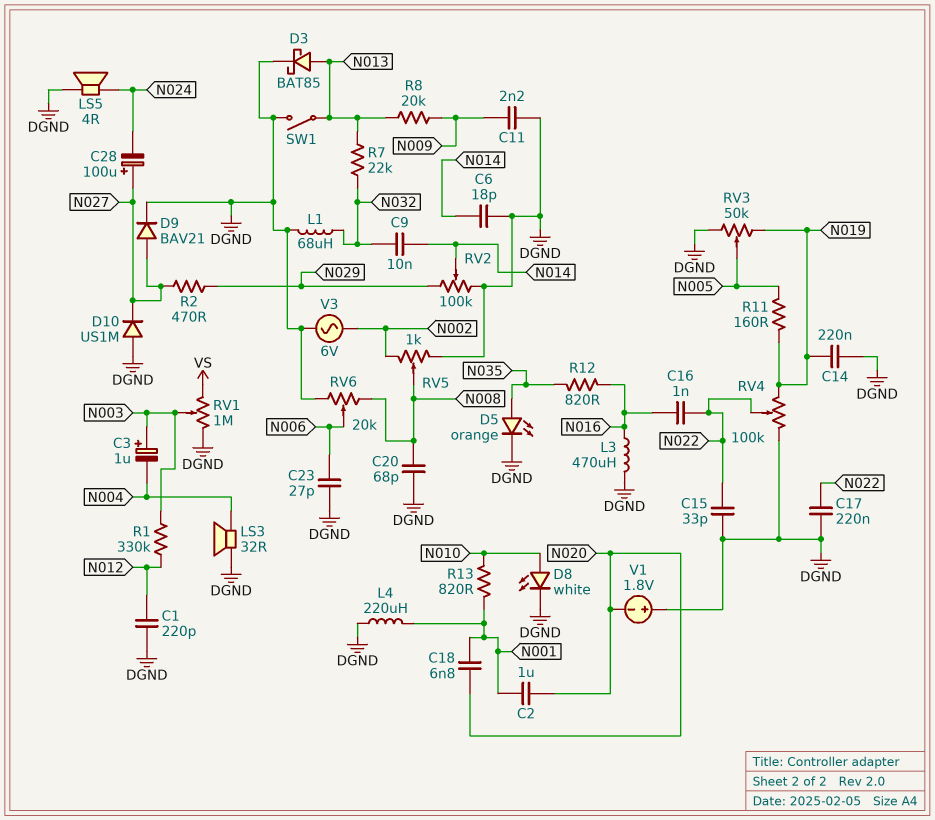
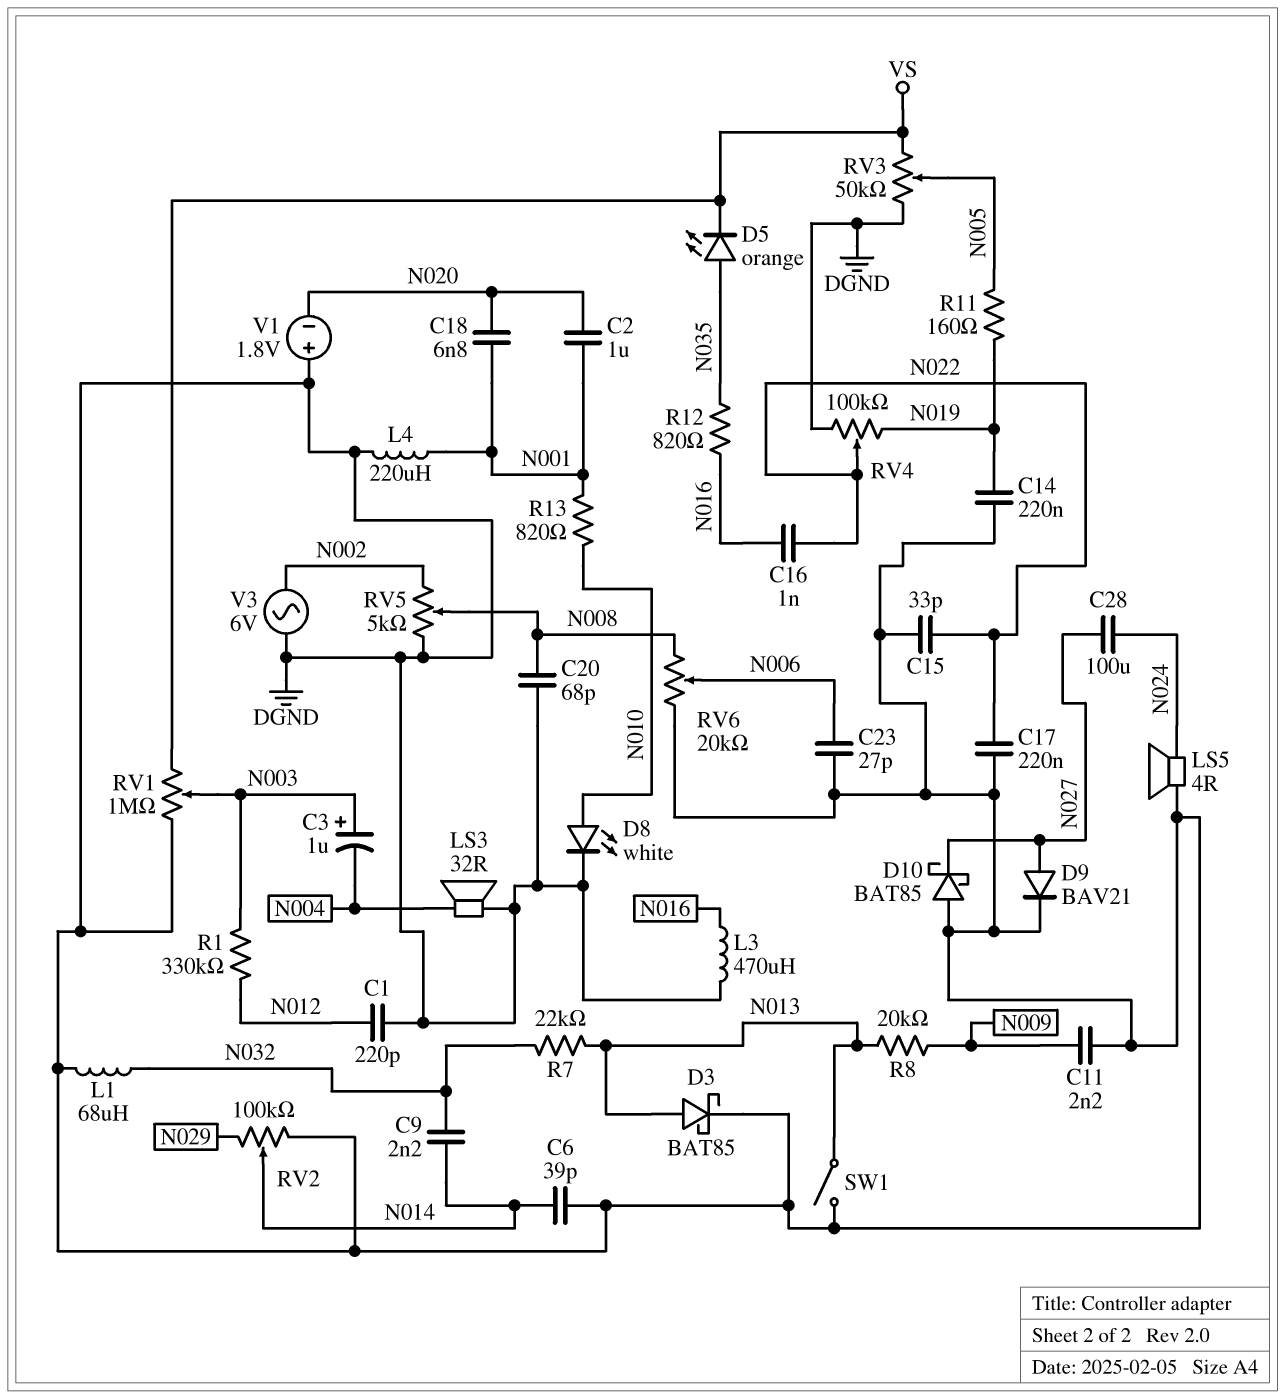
C6: 18pF (DGND, N014) -> 39pF (DGND, N014)
C9: 10nF (N014, N032) -> 2.2nF (N014, N032)
C28: 100uF (plus N027, minus N024) -> 100uF (N024, N027)
D5: LED orange (A N035, K DGND) -> LED orange (A N035, K VS)
D10: diode US1M (A DGND, K N027) -> schottky BAT85 (A DGND, K N027)
R2: 470 (N027, N029) -> none
RV3: 50k (DGND, N019, wiper N005) -> 50k (DGND, VS, wiper N005)
RV5: 1k (DGND, N002, wiper N008) -> 5k (DGND, N002, wiper N008)

